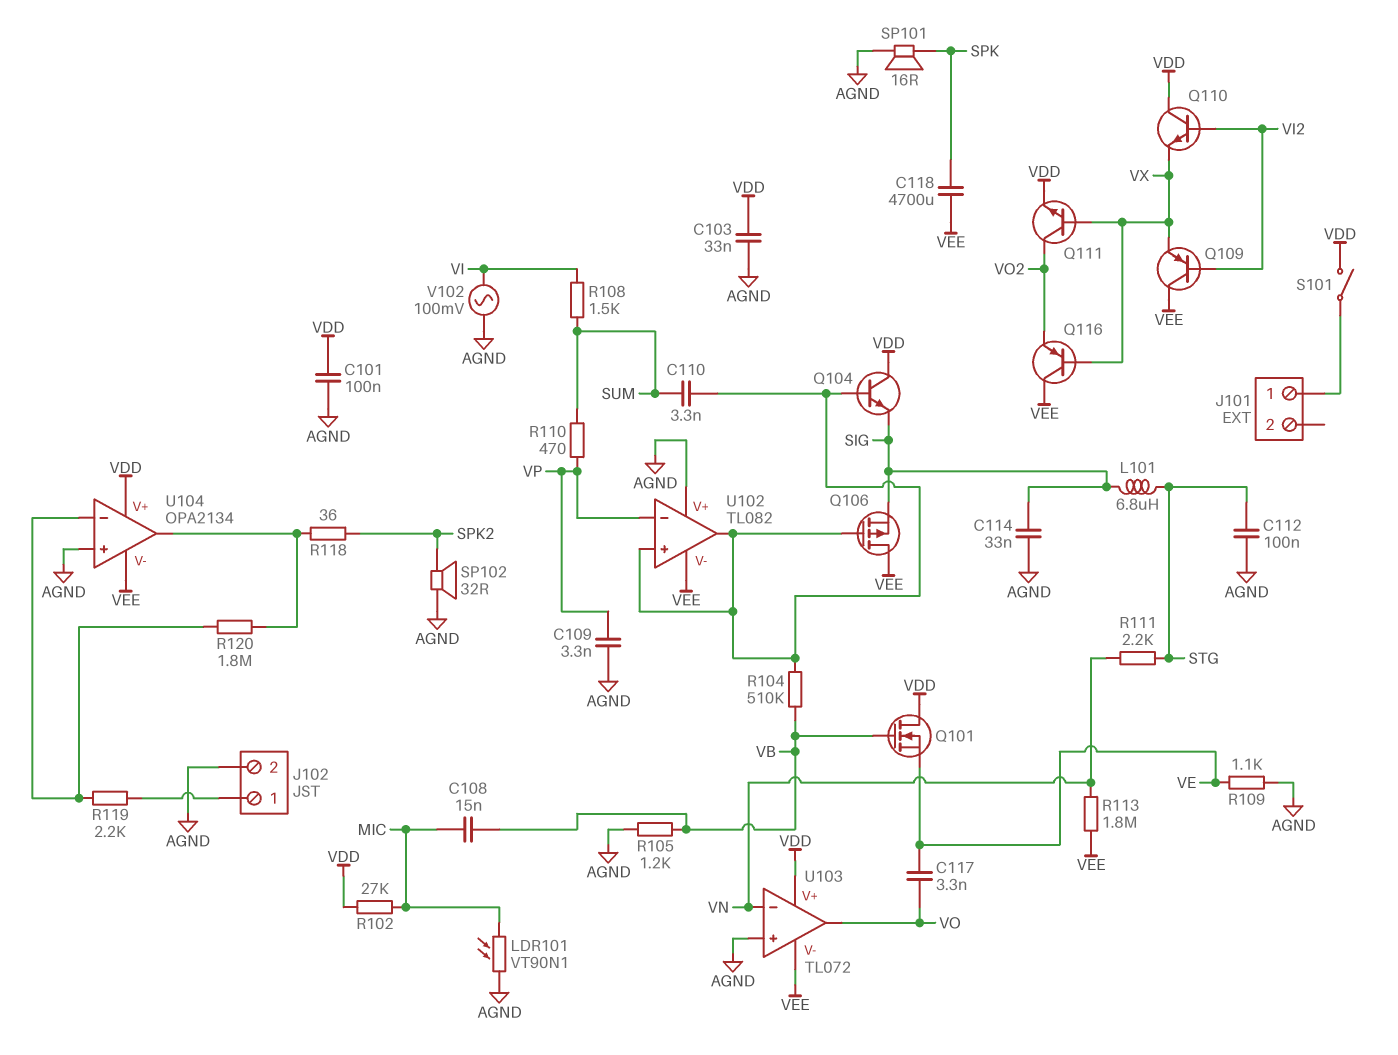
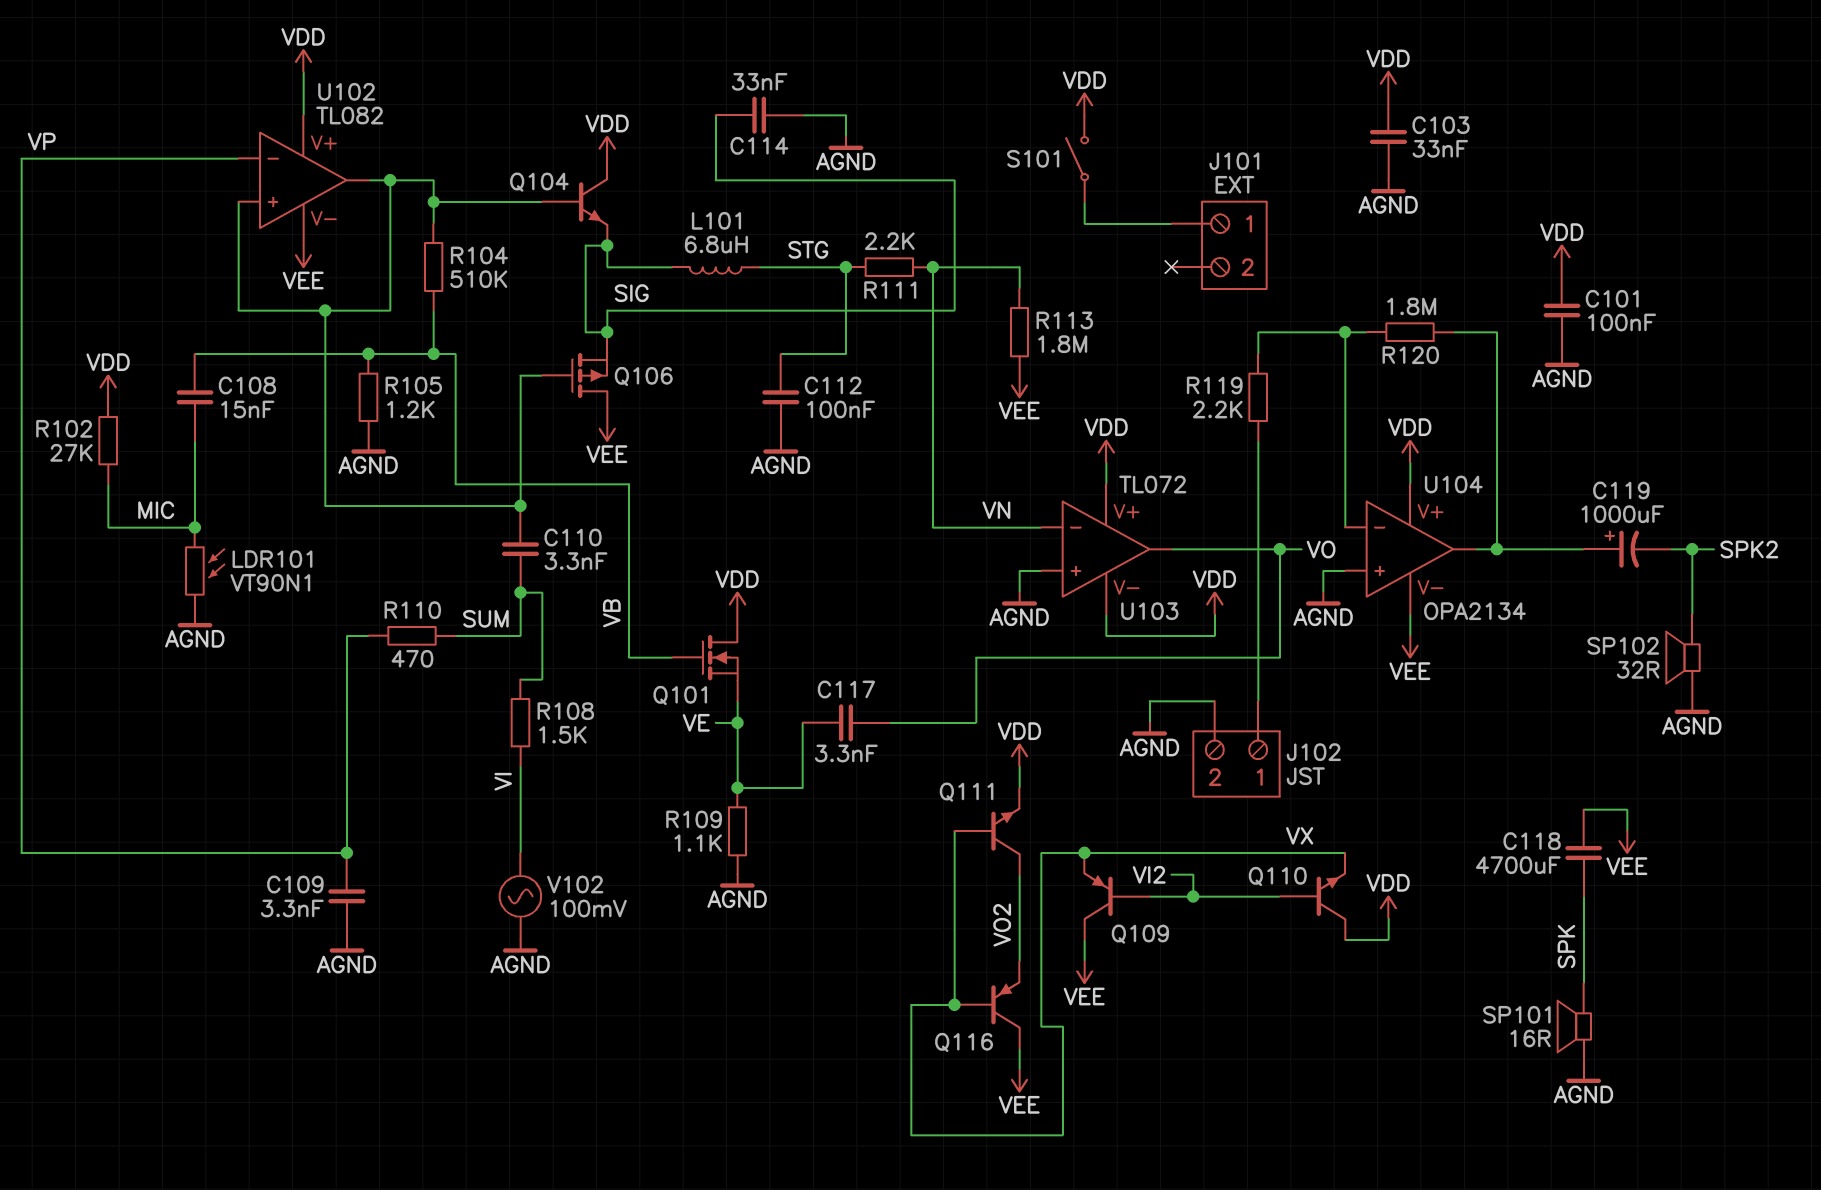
C119: none -> 1000uF (plus U104/out, minus SPK2)
R118: 36 (SPK2, U104/out) -> none
U102 pin V+: AGND -> VDD
U103 pin V-: VEE -> VDD

